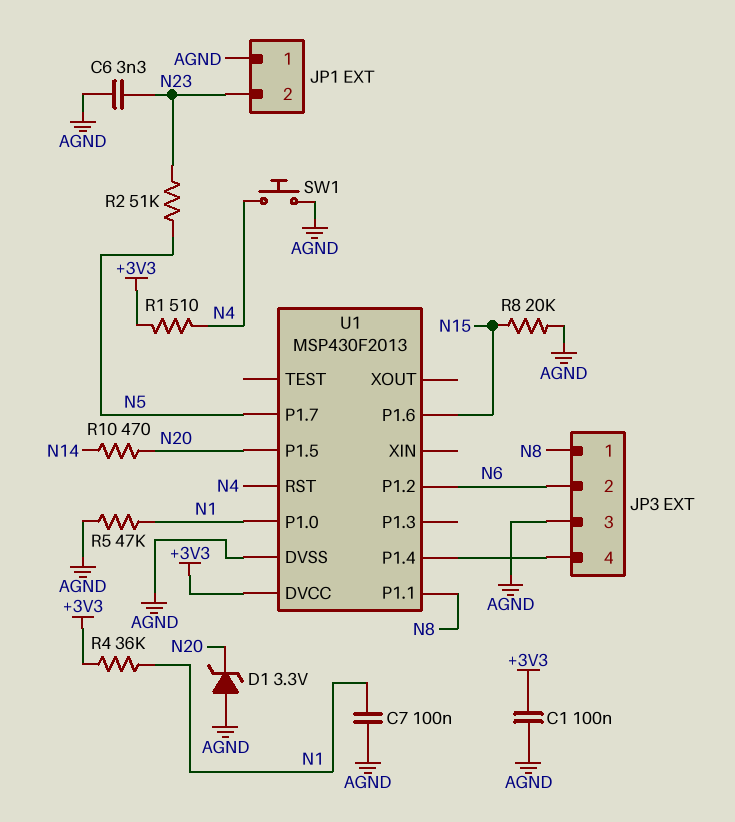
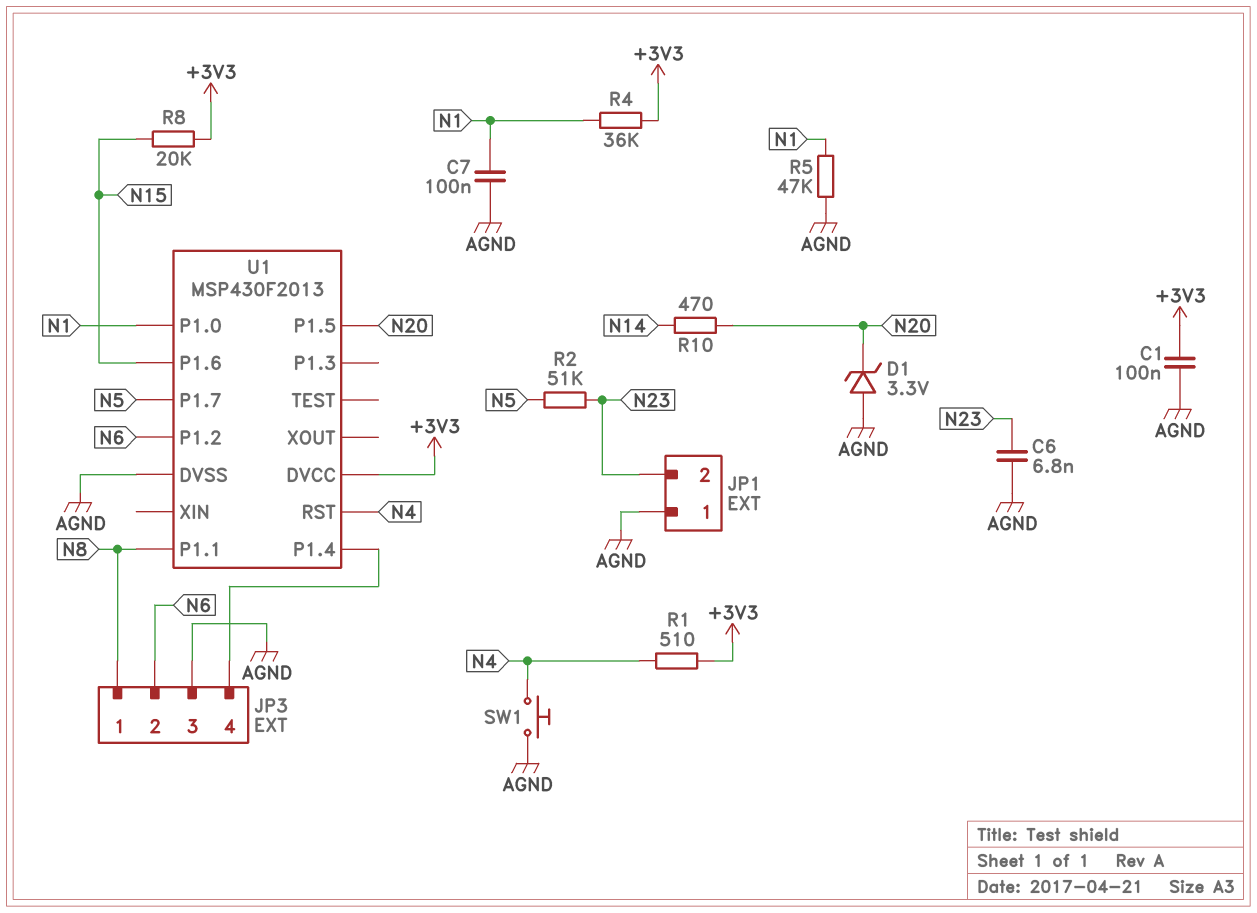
C6: 3.3nF (AGND, N23) -> 6.8nF (AGND, N23)
R8: 20k (AGND, N15) -> 20k (+3V3, N15)

